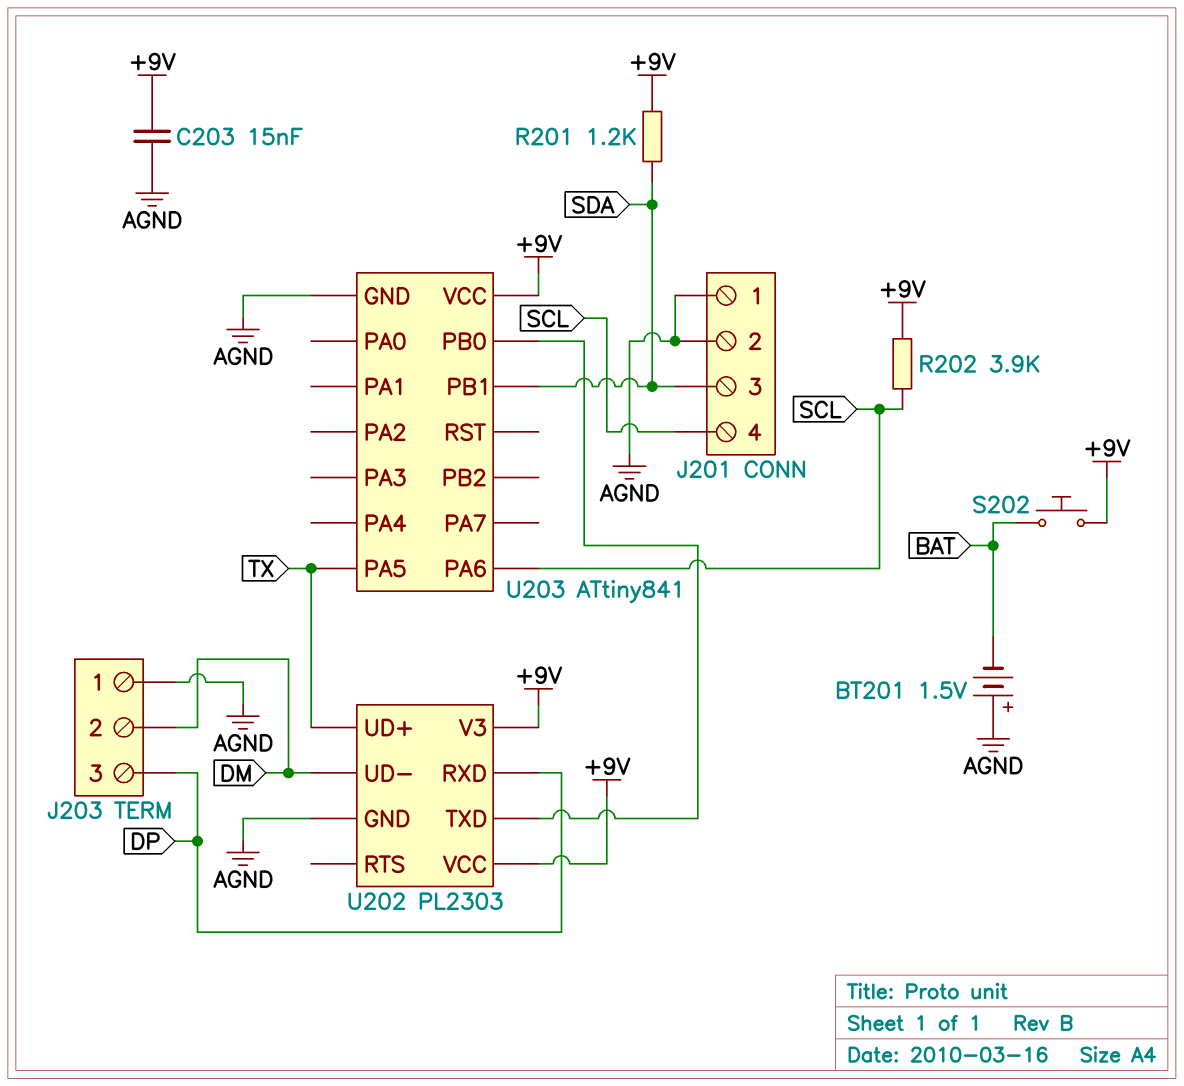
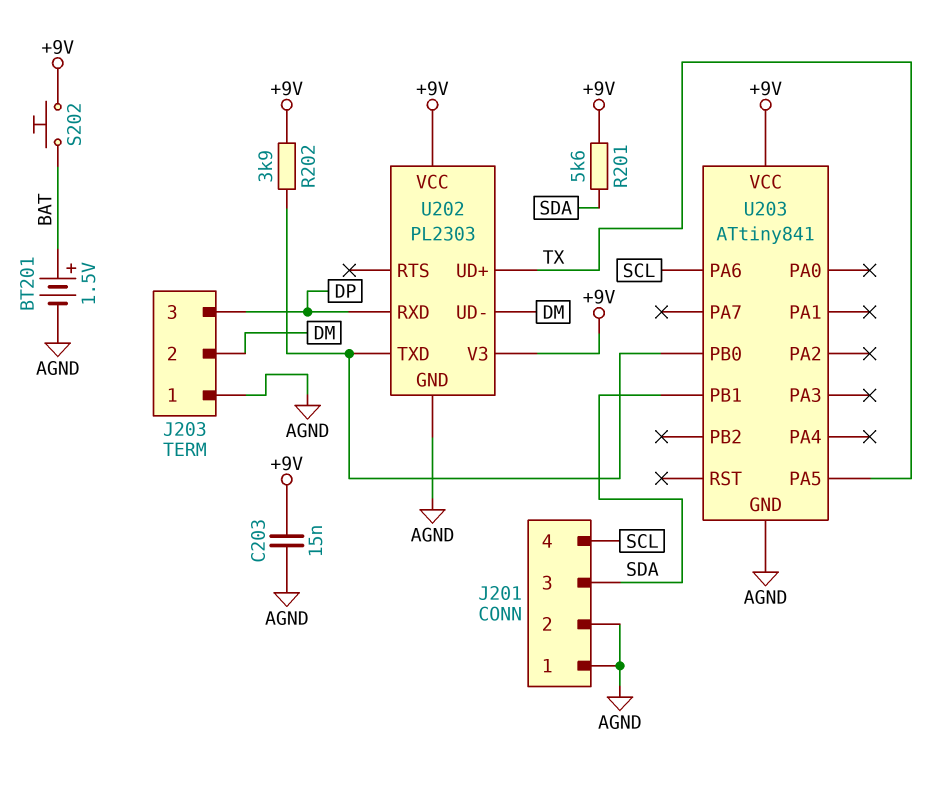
BT201: 1.5V (plus AGND, minus BAT) -> 1.5V (plus BAT, minus AGND)
R201: 1.2k (+9V, SDA) -> 5.6k (+9V, SDA)
R202: 3.9k (+9V, SCL) -> 3.9k (+9V, U202/TXD)

